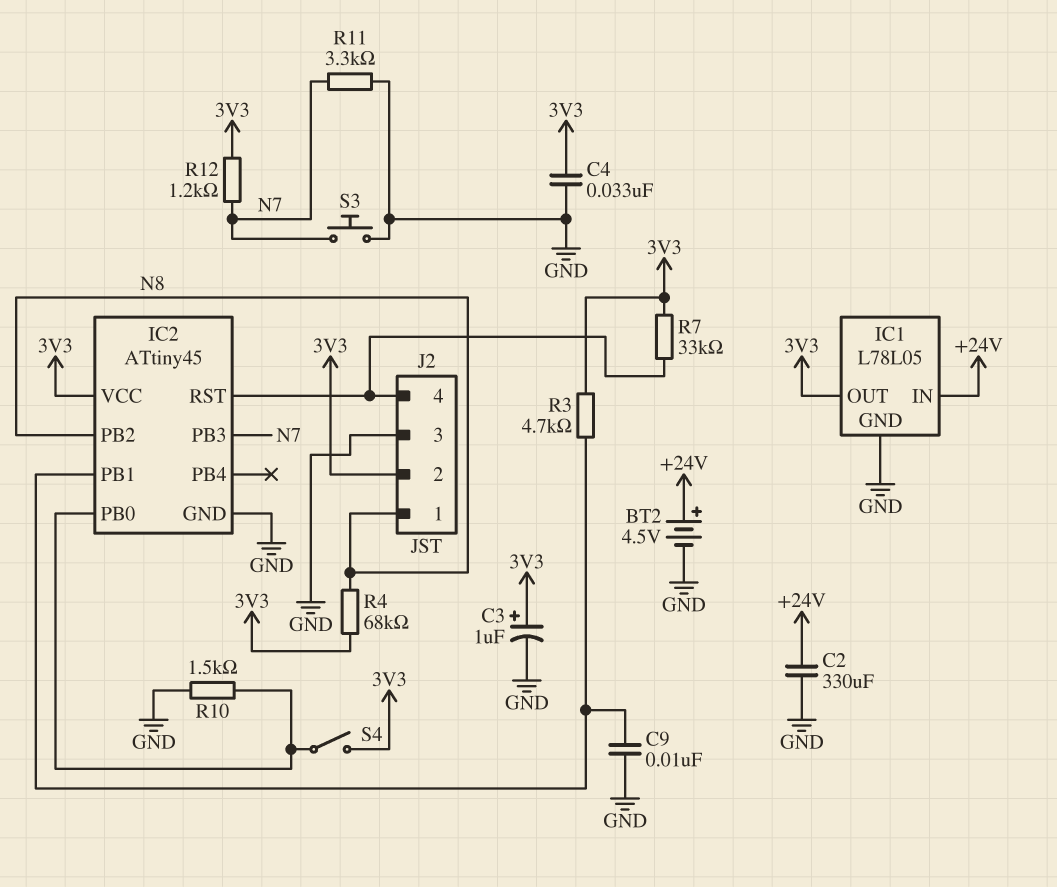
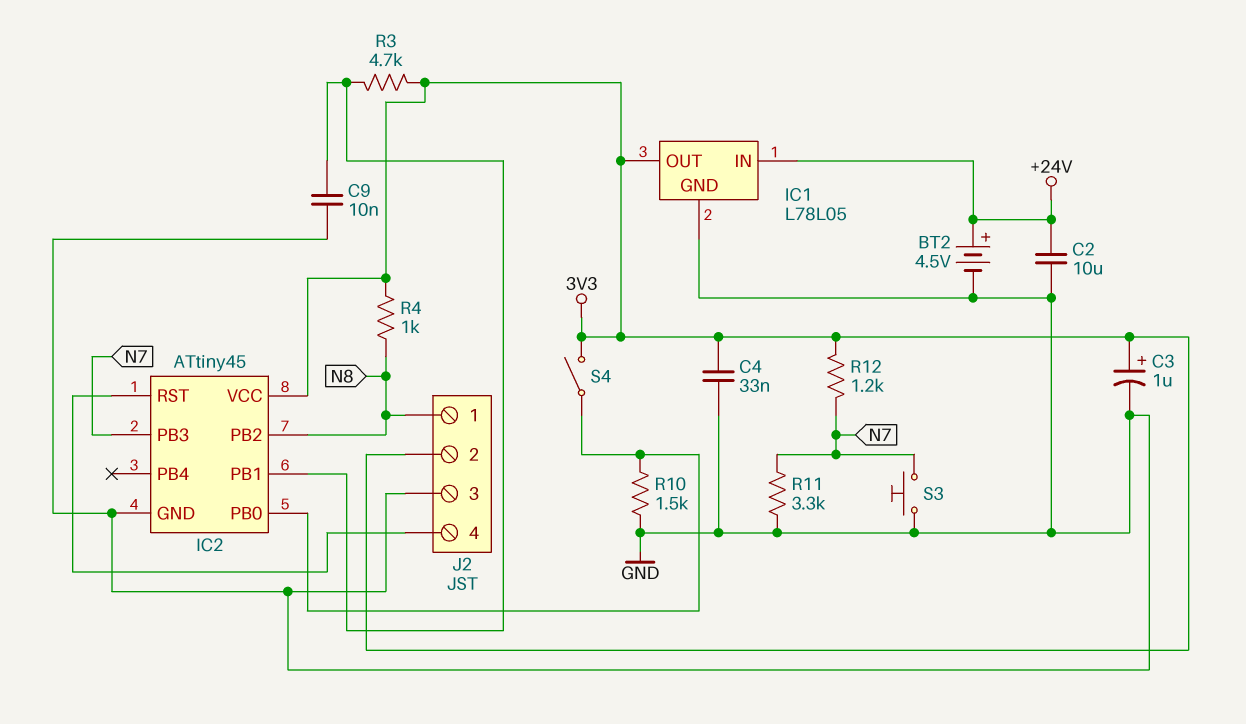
C2: 330uF (+24V, GND) -> 10uF (+24V, GND)
R4: 68k (3V3, N8) -> 1k (3V3, N8)
R7: 33k (3V3, IC2/RST) -> none

